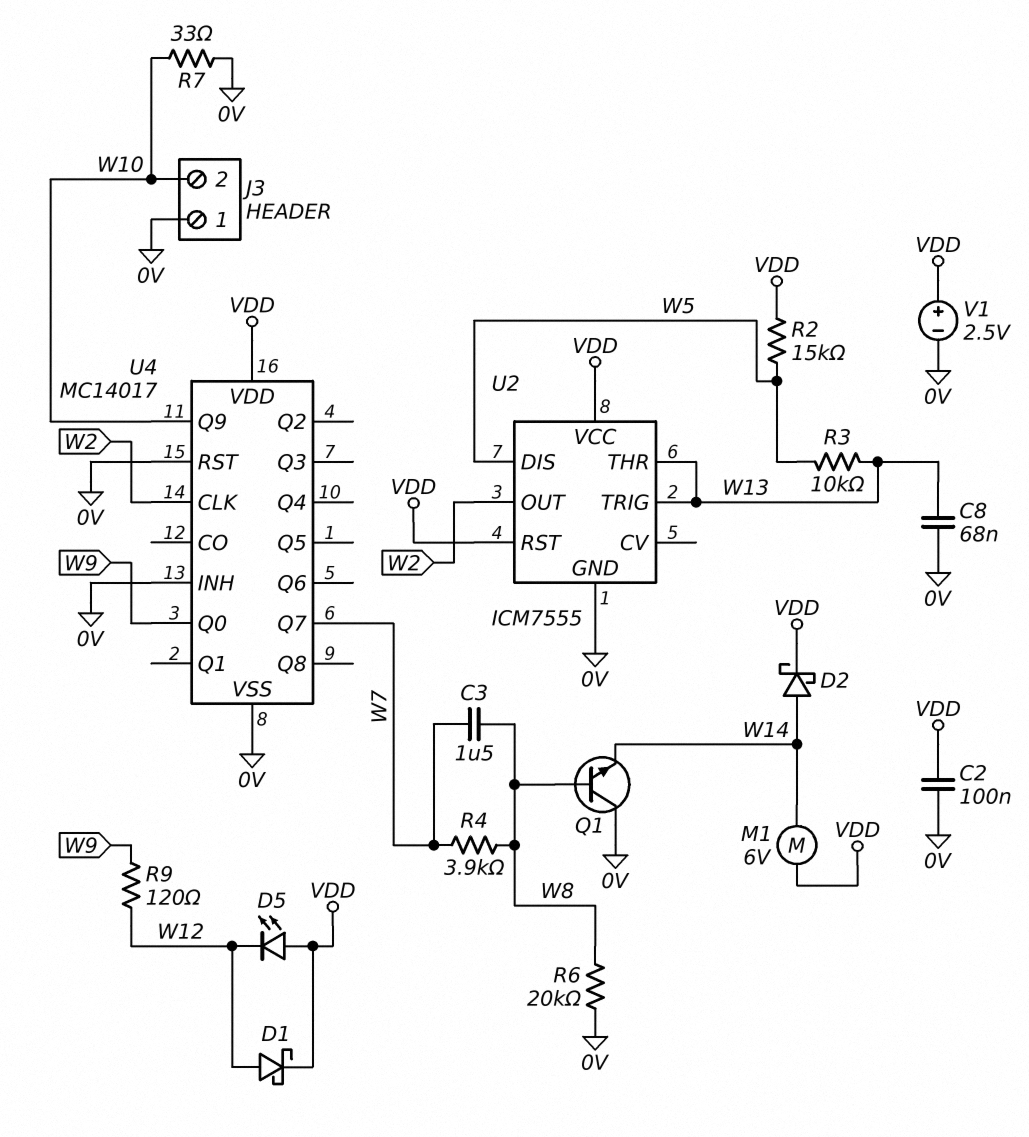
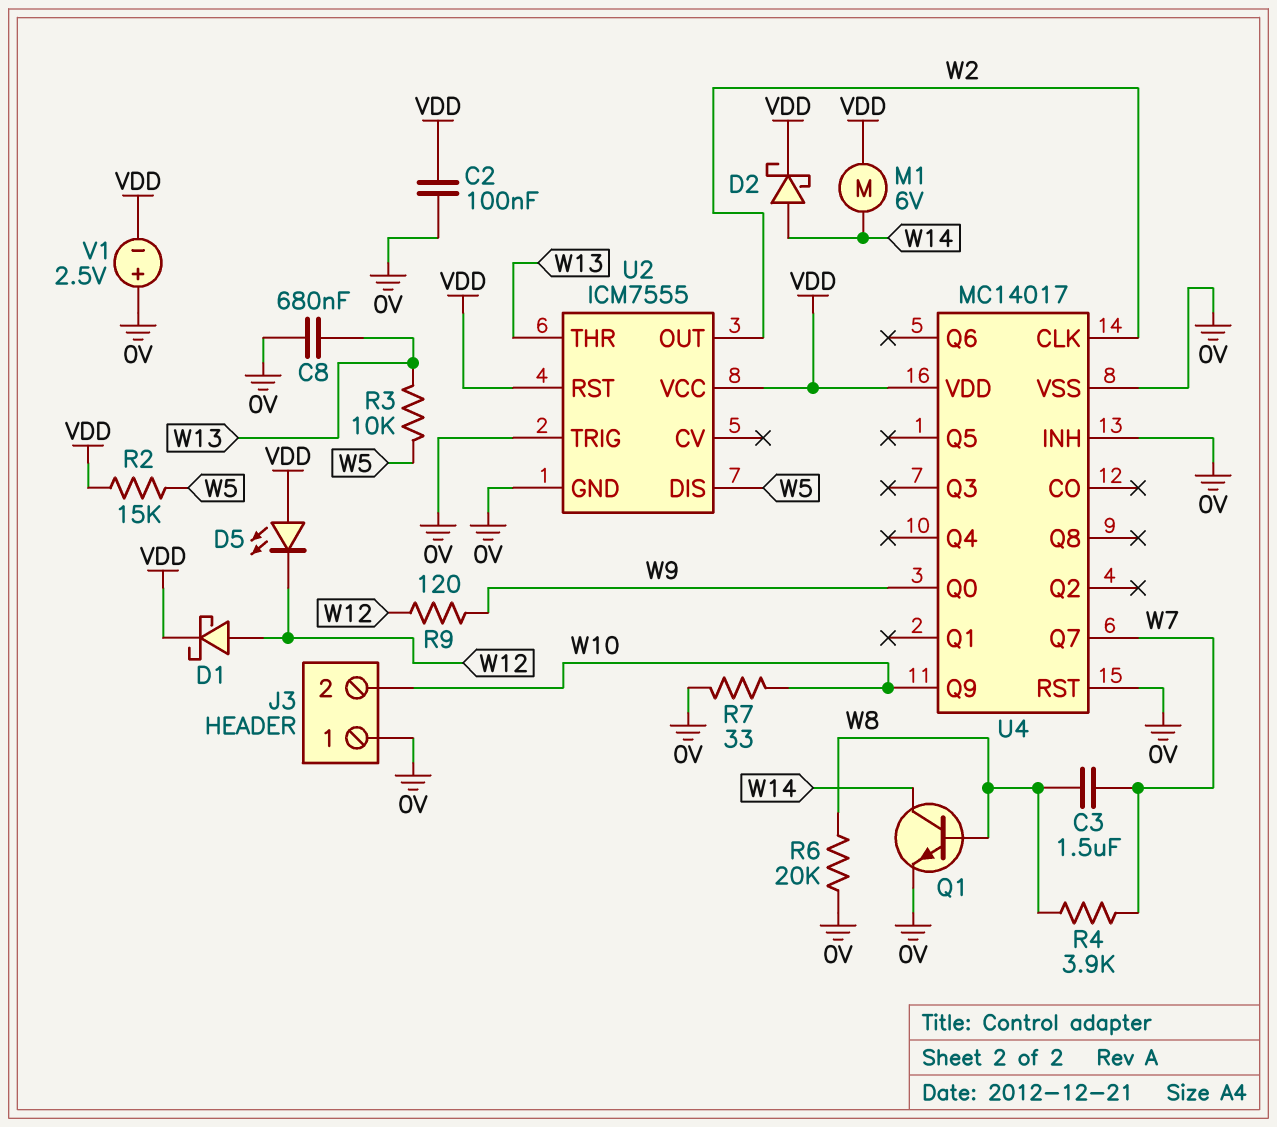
C8: 68nF (0V, W13) -> 680nF (0V, W13)
Q1: NPN (B W8, C 0V, E W14) -> NPN (B W8, C W14, E 0V)
U2 pin TRIG: W13 -> 0V
V1: 2.5V (plus VDD, minus 0V) -> 2.5V (plus 0V, minus VDD)

